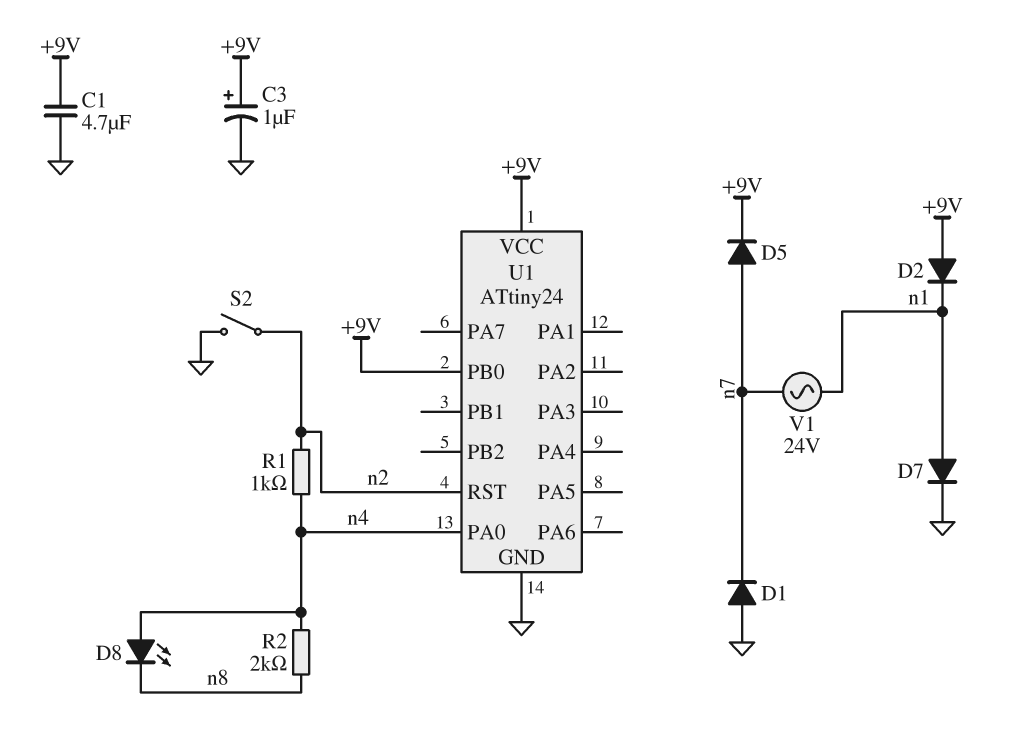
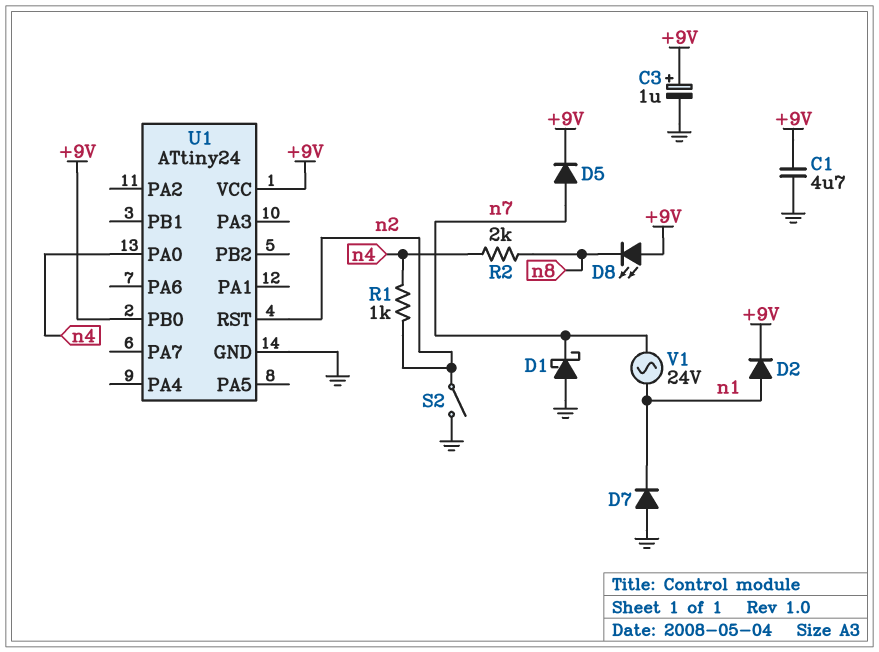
D1: diode (A GND, K n7) -> schottky (A GND, K n7)
D2: diode (A +9V, K n1) -> diode (A n1, K +9V)
D7: diode (A n1, K GND) -> diode (A GND, K n1)
D8: LED (A n4, K n8) -> LED (A +9V, K n8)

